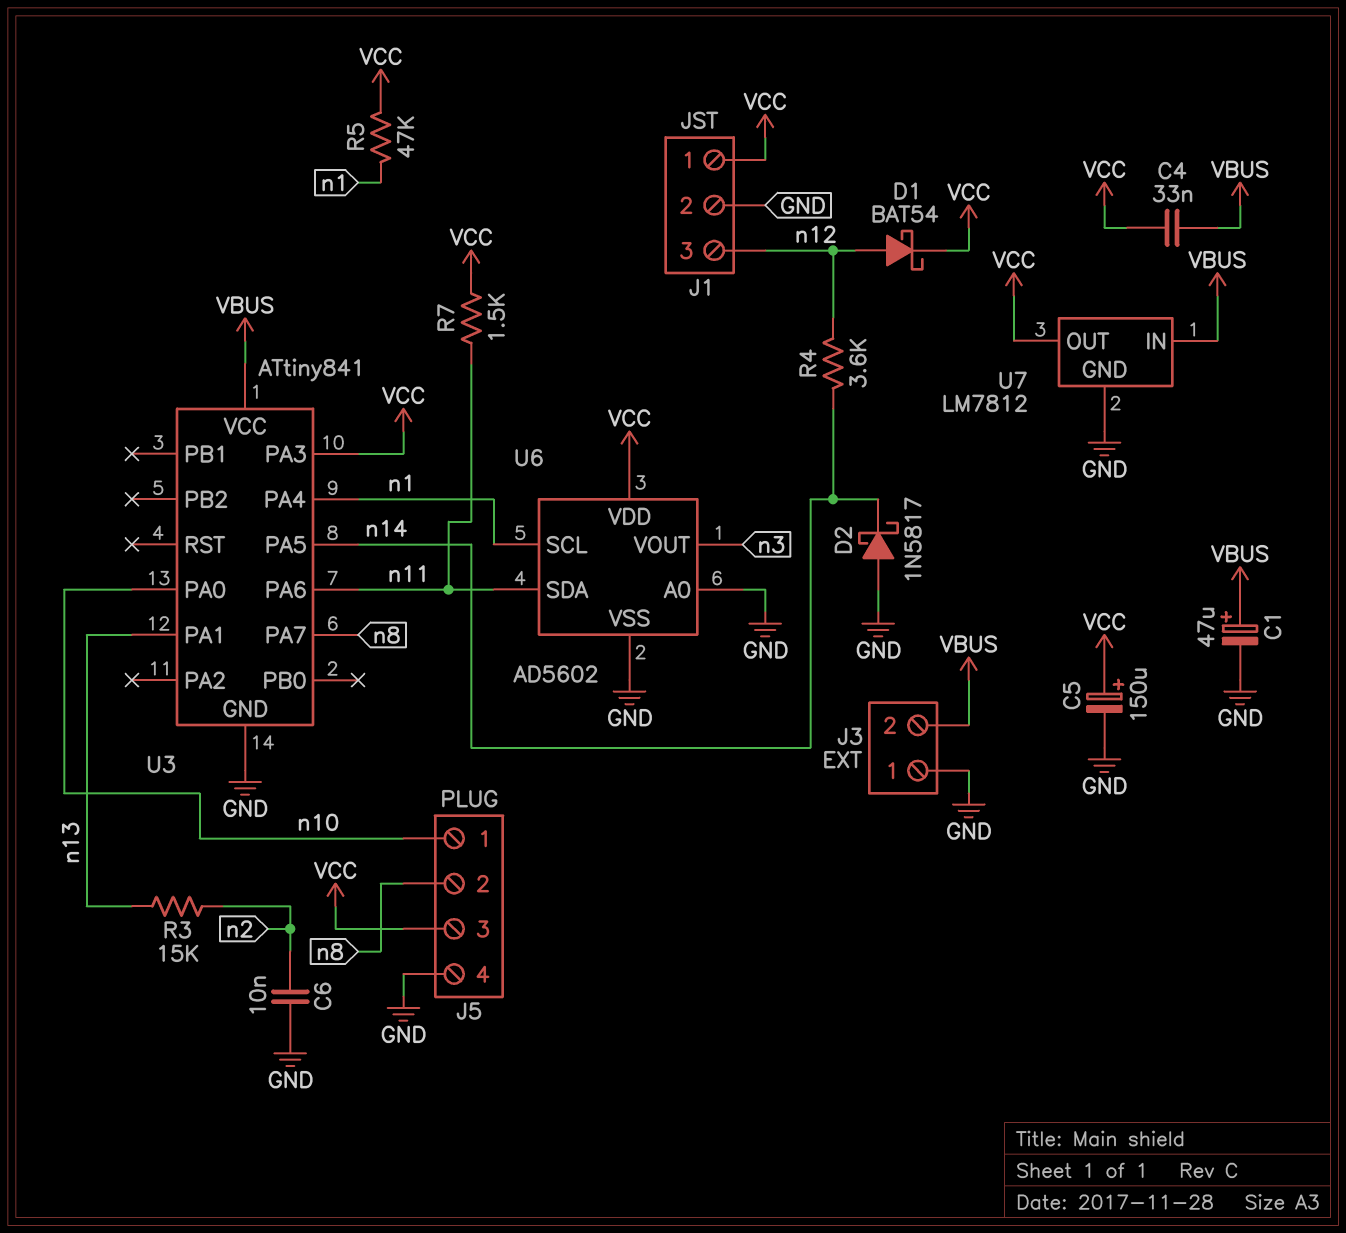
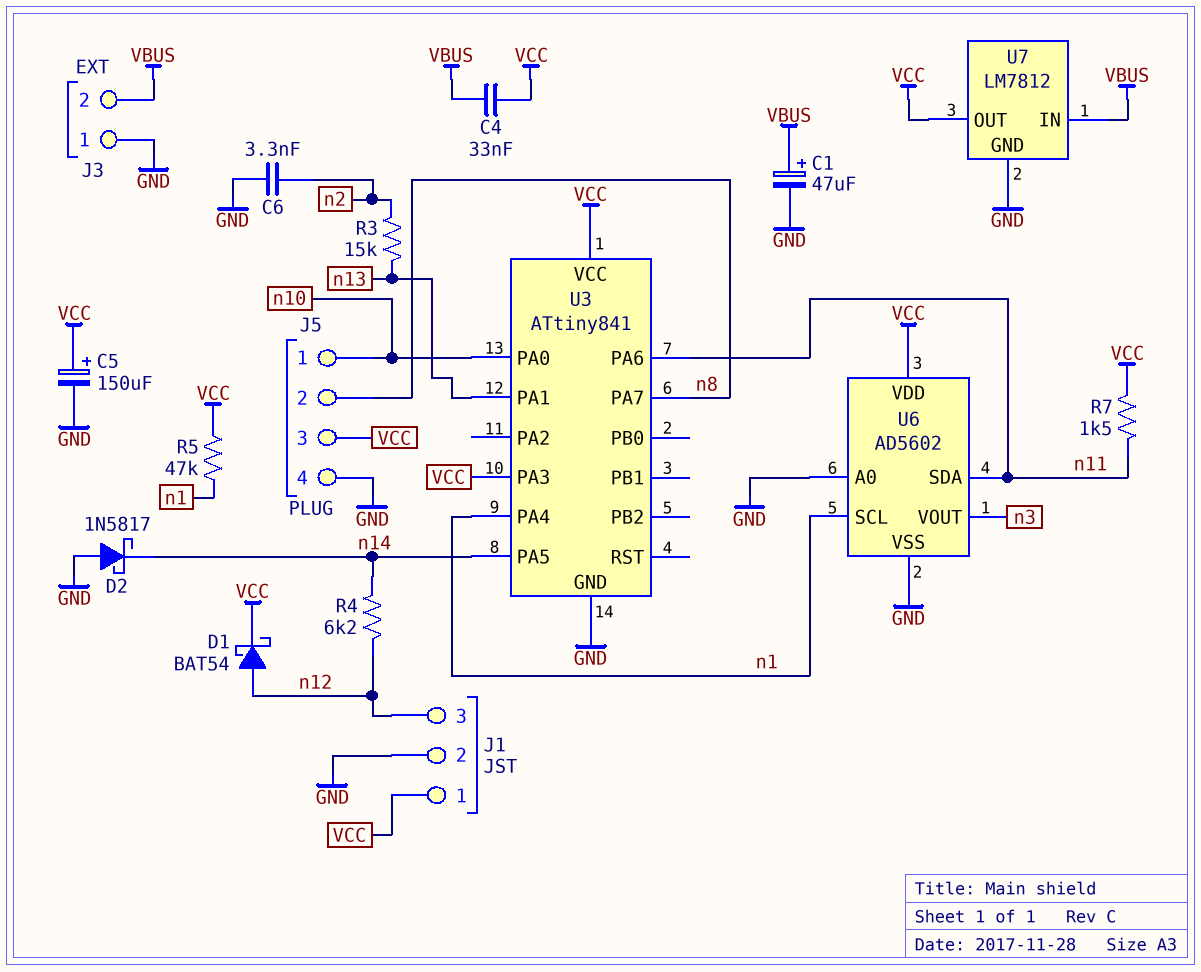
C6: 10nF (GND, n2) -> 3.3nF (GND, n2)
R4: 3.6k (n12, n14) -> 6.2k (n12, n14)
U3 pin VCC: VBUS -> VCC

